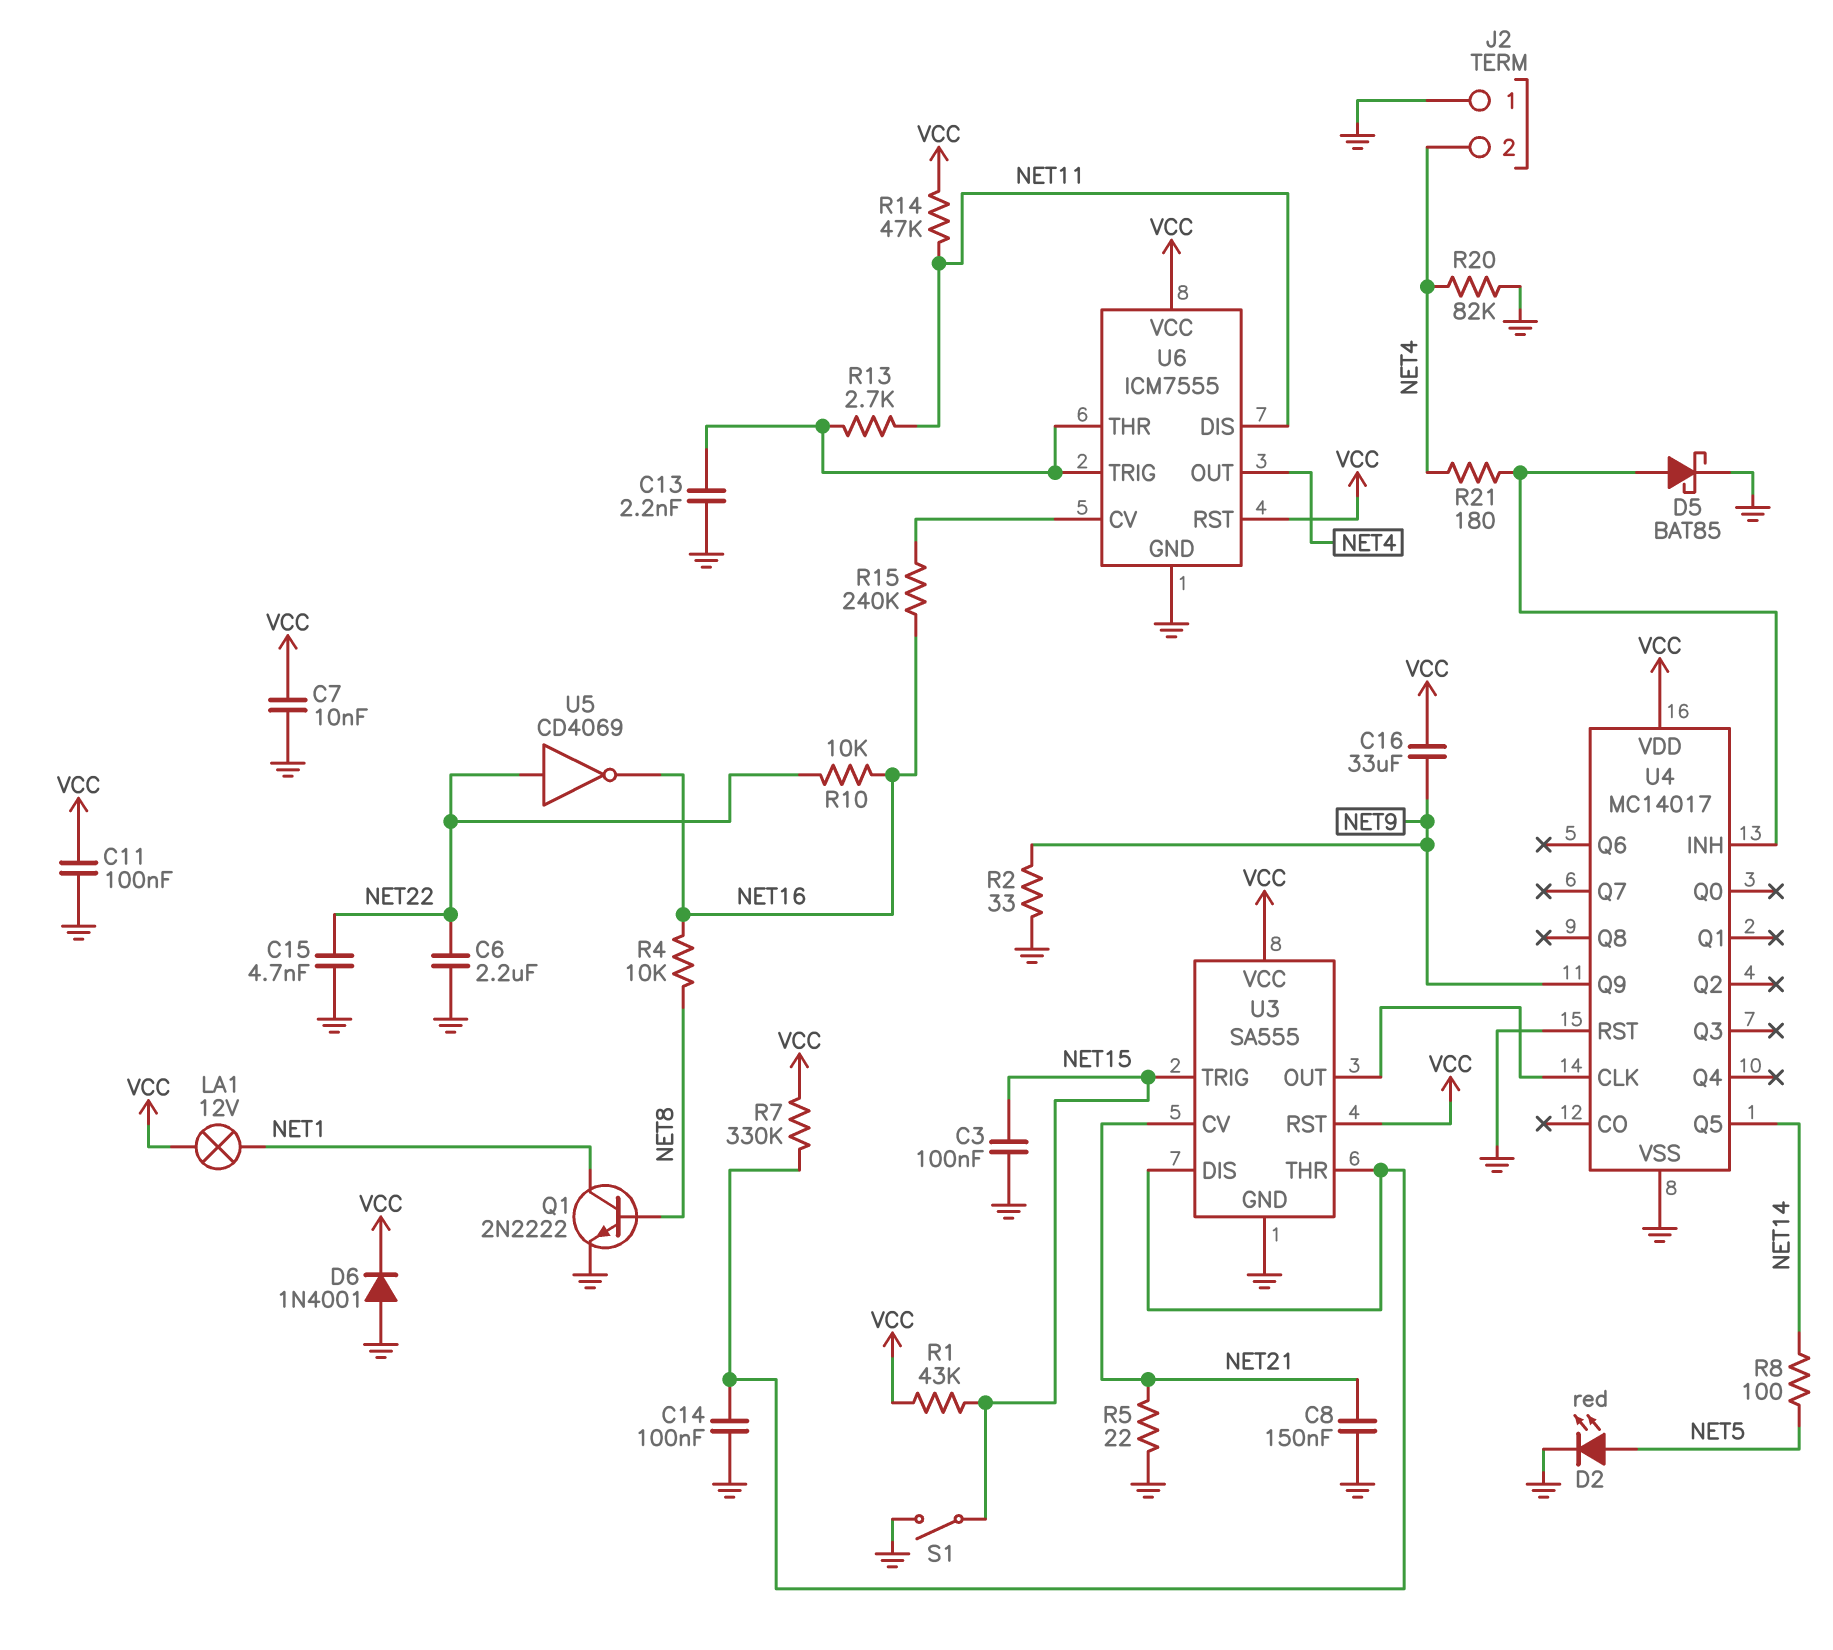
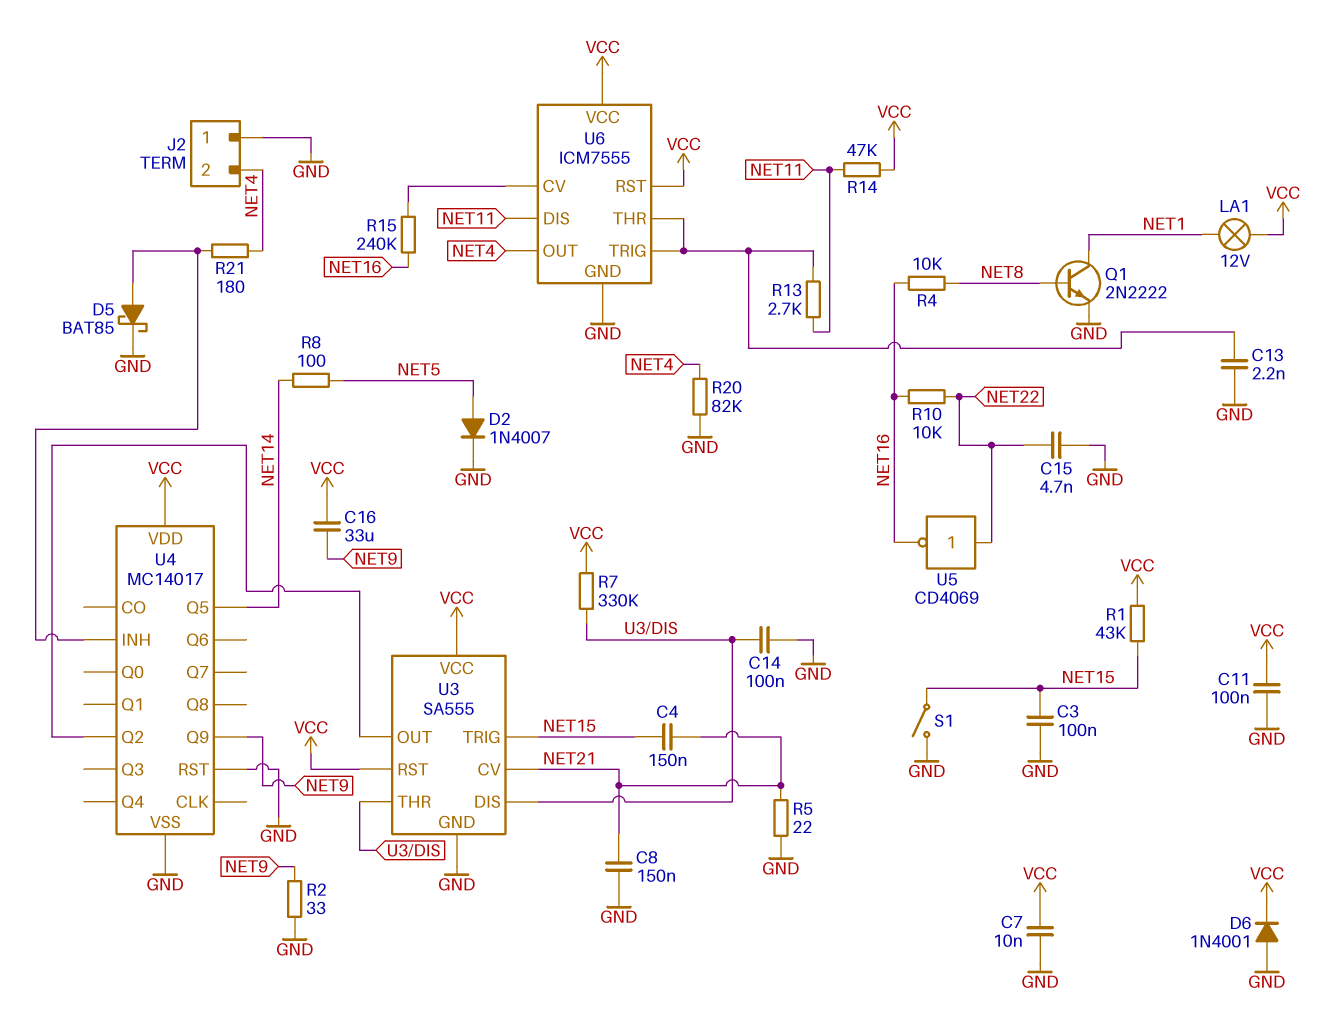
C4: none -> 150nF (NET15, NET21)
C6: 2.2uF (GND, NET22) -> none
D2: LED red (A NET5, K GND) -> diode 1N4007 (A NET5, K GND)
U4 pin CLK: U3/OUT -> none
U4 pin Q2: none -> U3/OUT

